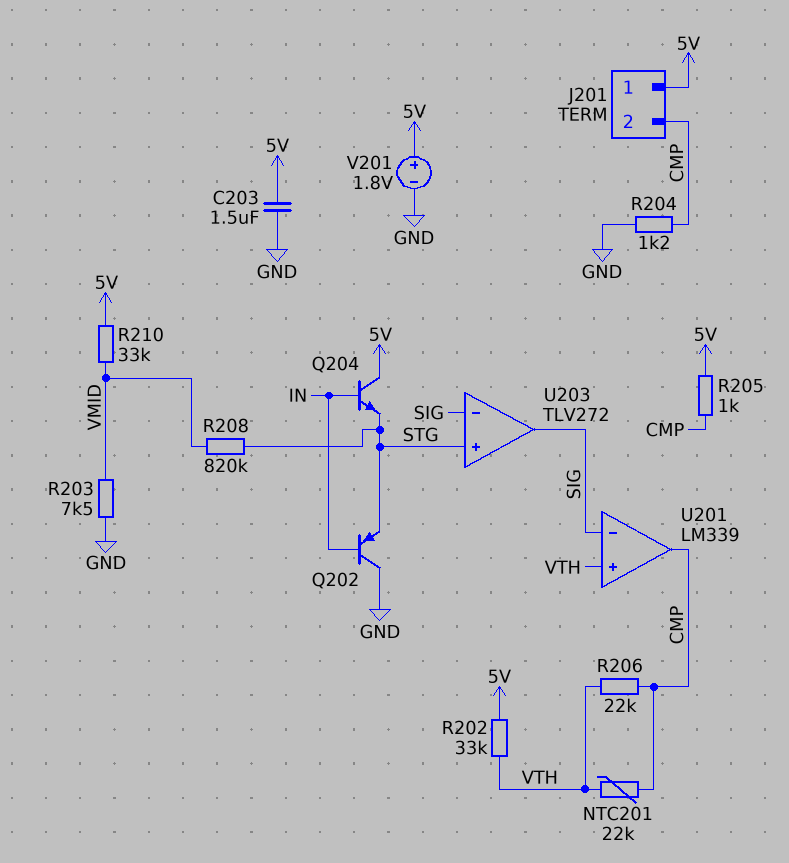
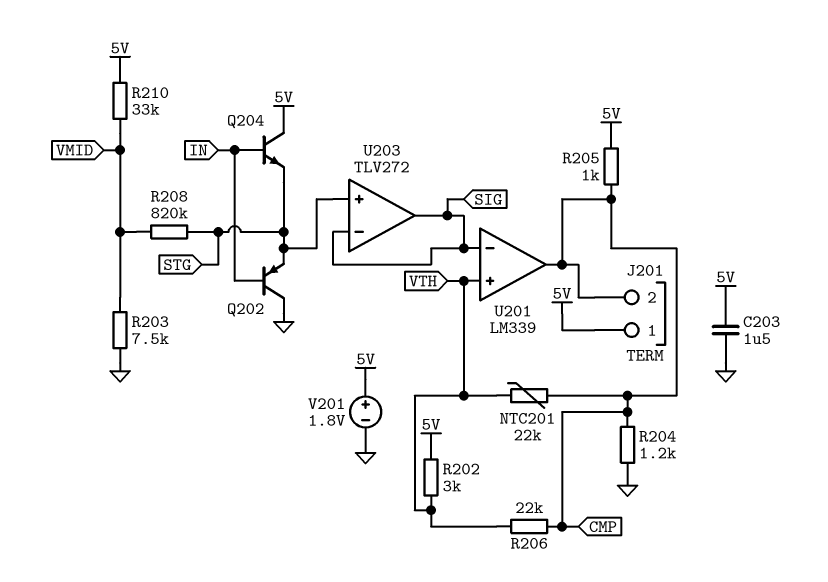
R202: 33k (5V, VTH) -> 3k (5V, VTH)

